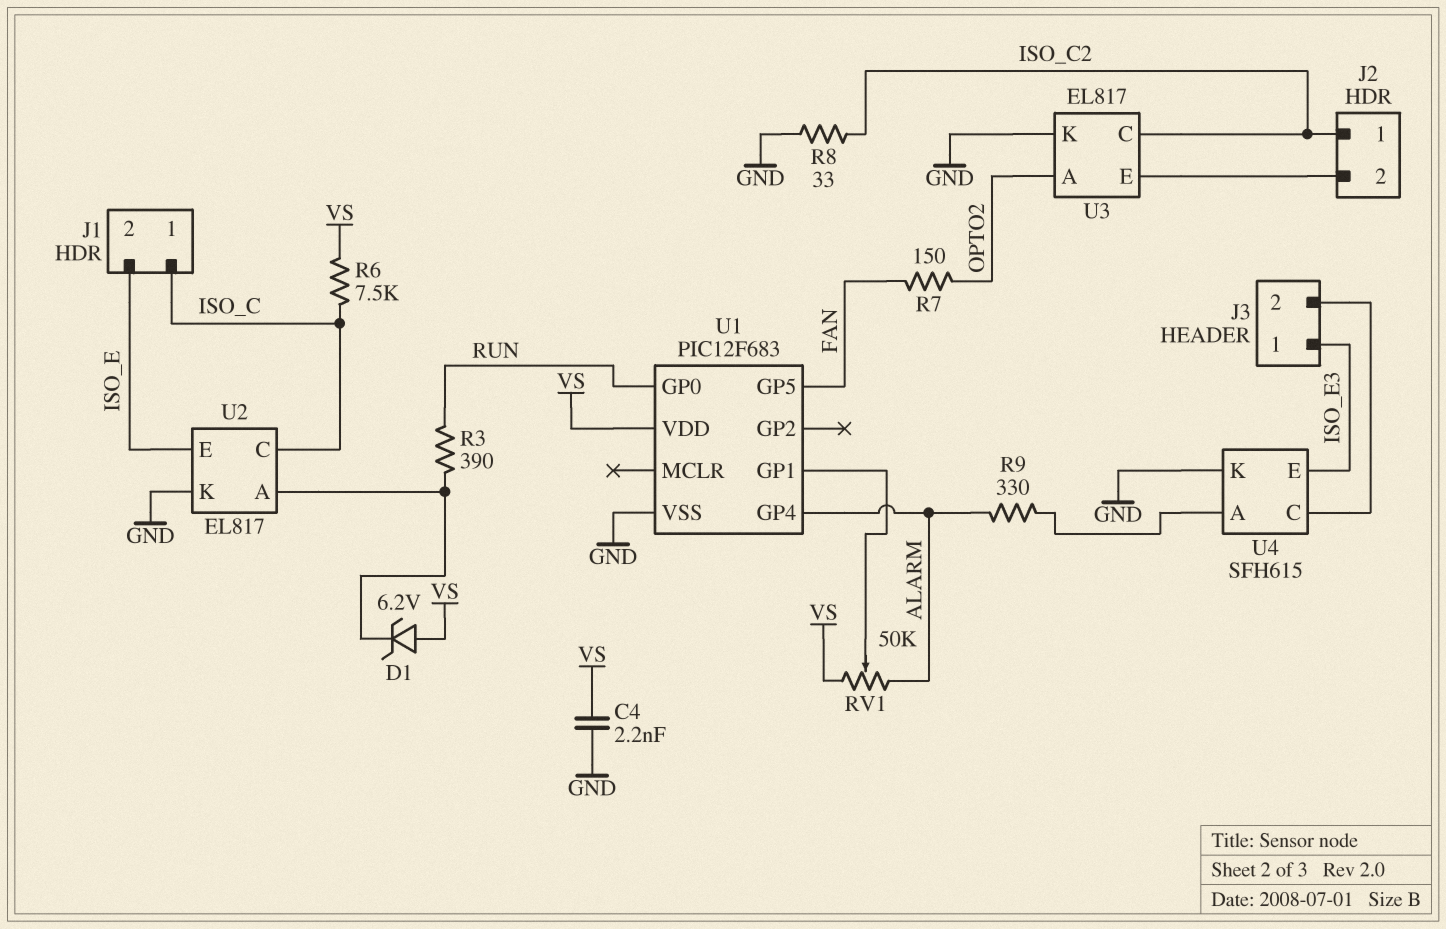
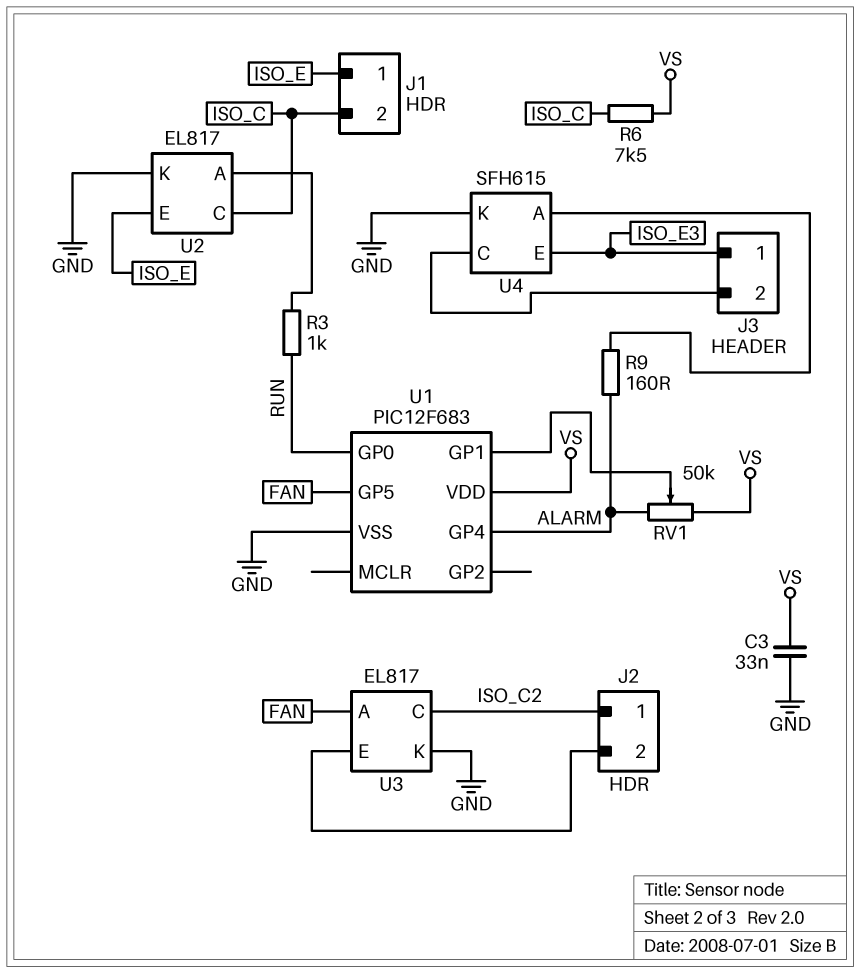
C3: none -> 33nF (GND, VS)
C4: 2.2nF (GND, VS) -> none
D1: zener 6.2V (A VS, K U2/A) -> none
J1 pin 1: ISO_C -> ISO_E
J1 pin 2: ISO_E -> ISO_C
R3: 390 (RUN, U2/A) -> 1k (RUN, U2/A)
R7: 150 (FAN, OPTO2) -> none
R8: 33 (GND, ISO_C2) -> none
R9: 330 (ALARM, U4/A) -> 160 (ALARM, U4/A)
U3 pin A: OPTO2 -> FAN

